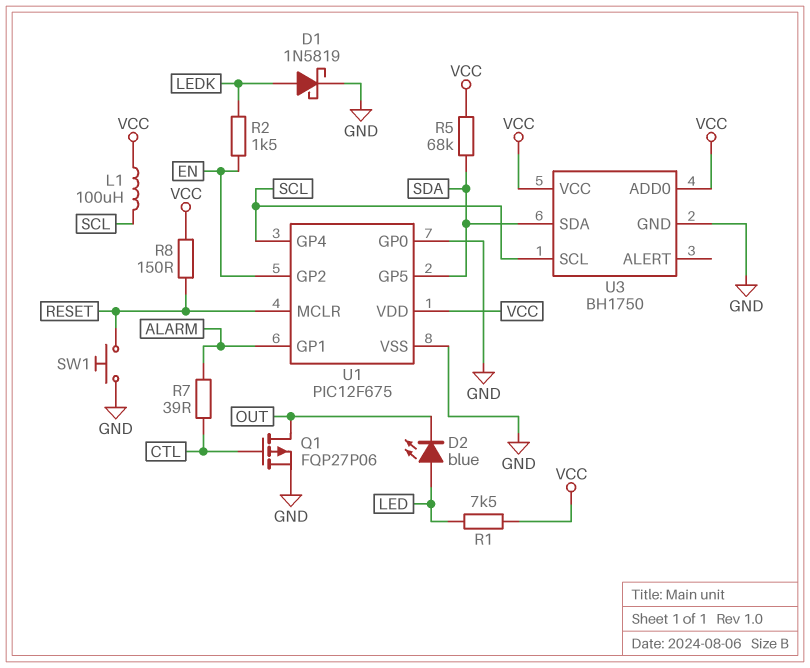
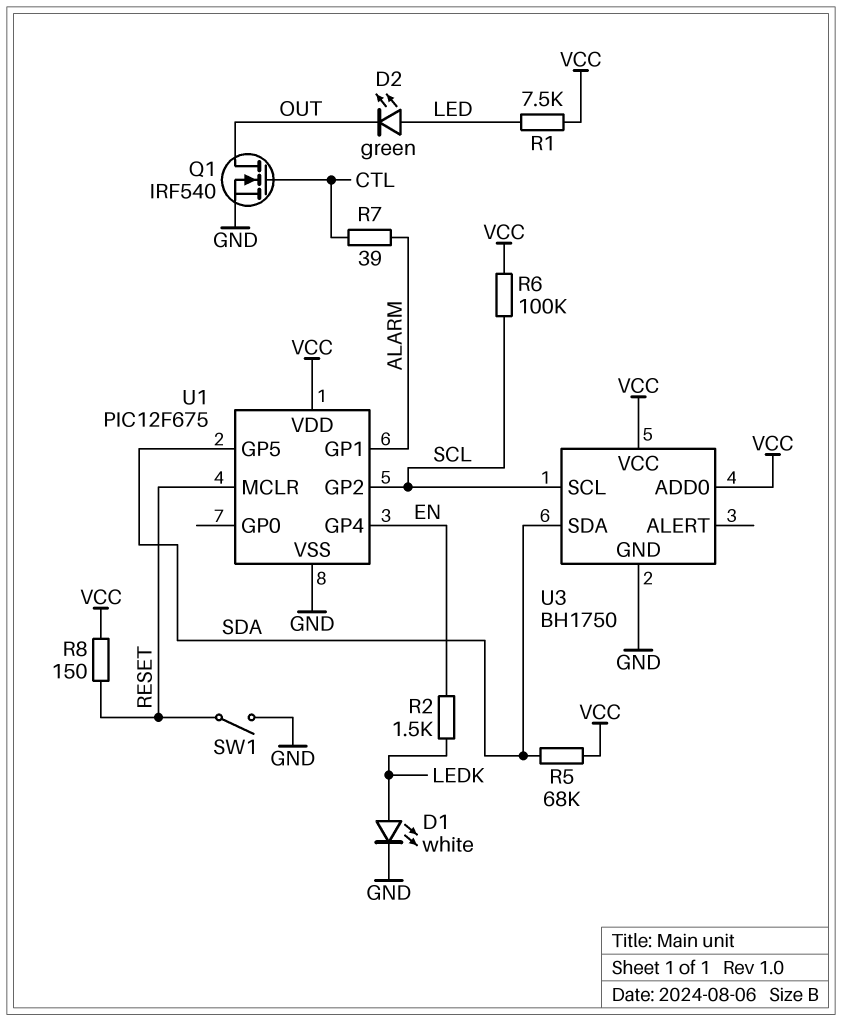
D1: schottky 1N5819 (A LEDK, K GND) -> LED white (A LEDK, K GND)
D2: LED blue (A LED, K OUT) -> LED green (A LED, K OUT)
L1: 100uH (SCL, VCC) -> none
Q1: PMOS FQP27P06 (G CTL, D OUT, S GND) -> NMOS IRF540 (G CTL, D OUT, S GND)
R6: none -> 100k (SCL, VCC)
SW1: button (GND, RESET) -> switch (GND, RESET)
U1 pin GP0: GND -> none
U1 pin GP2: EN -> SCL
U1 pin GP4: SCL -> EN

